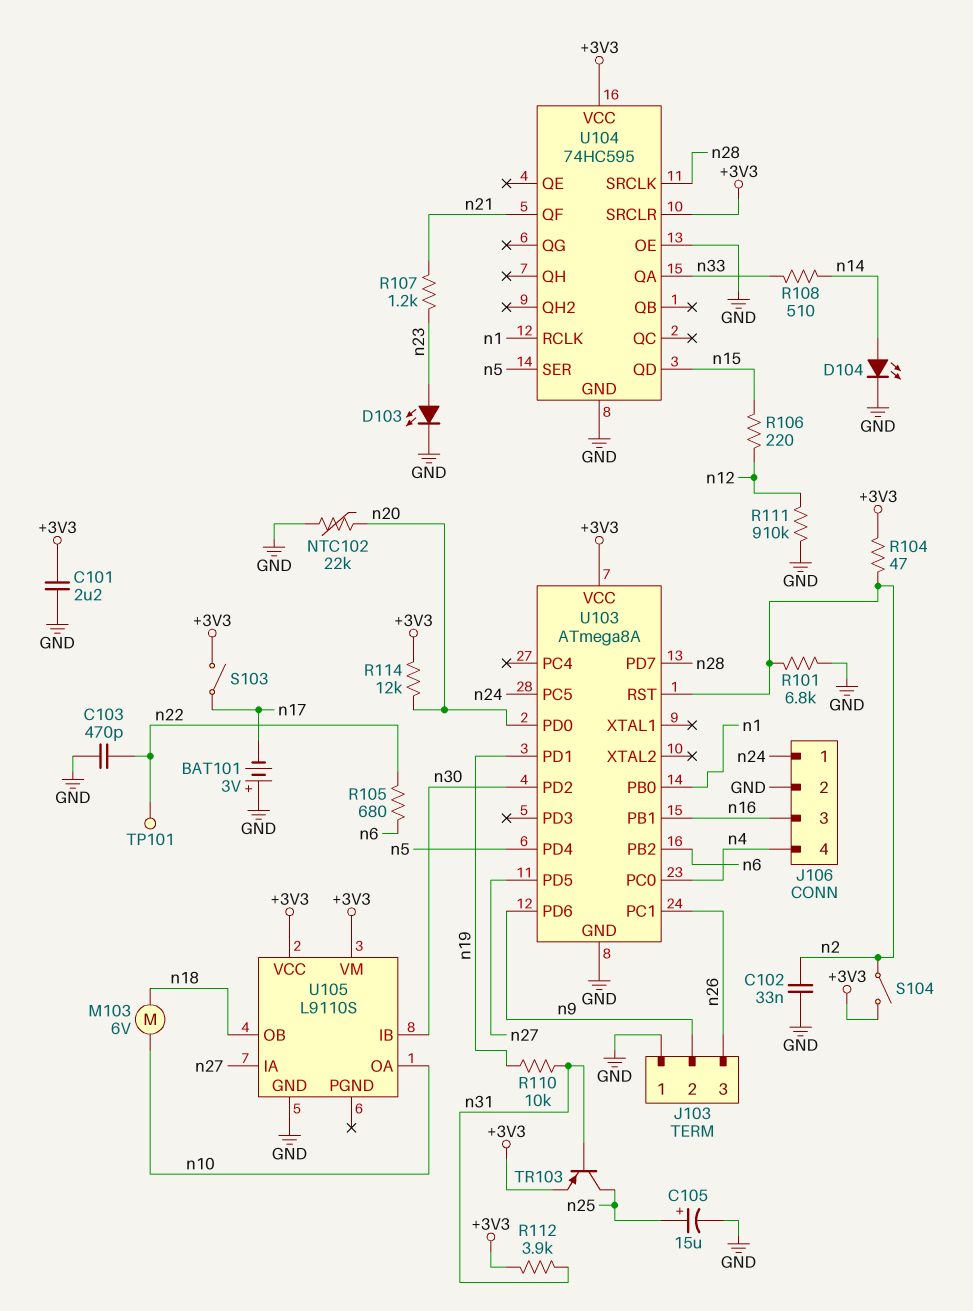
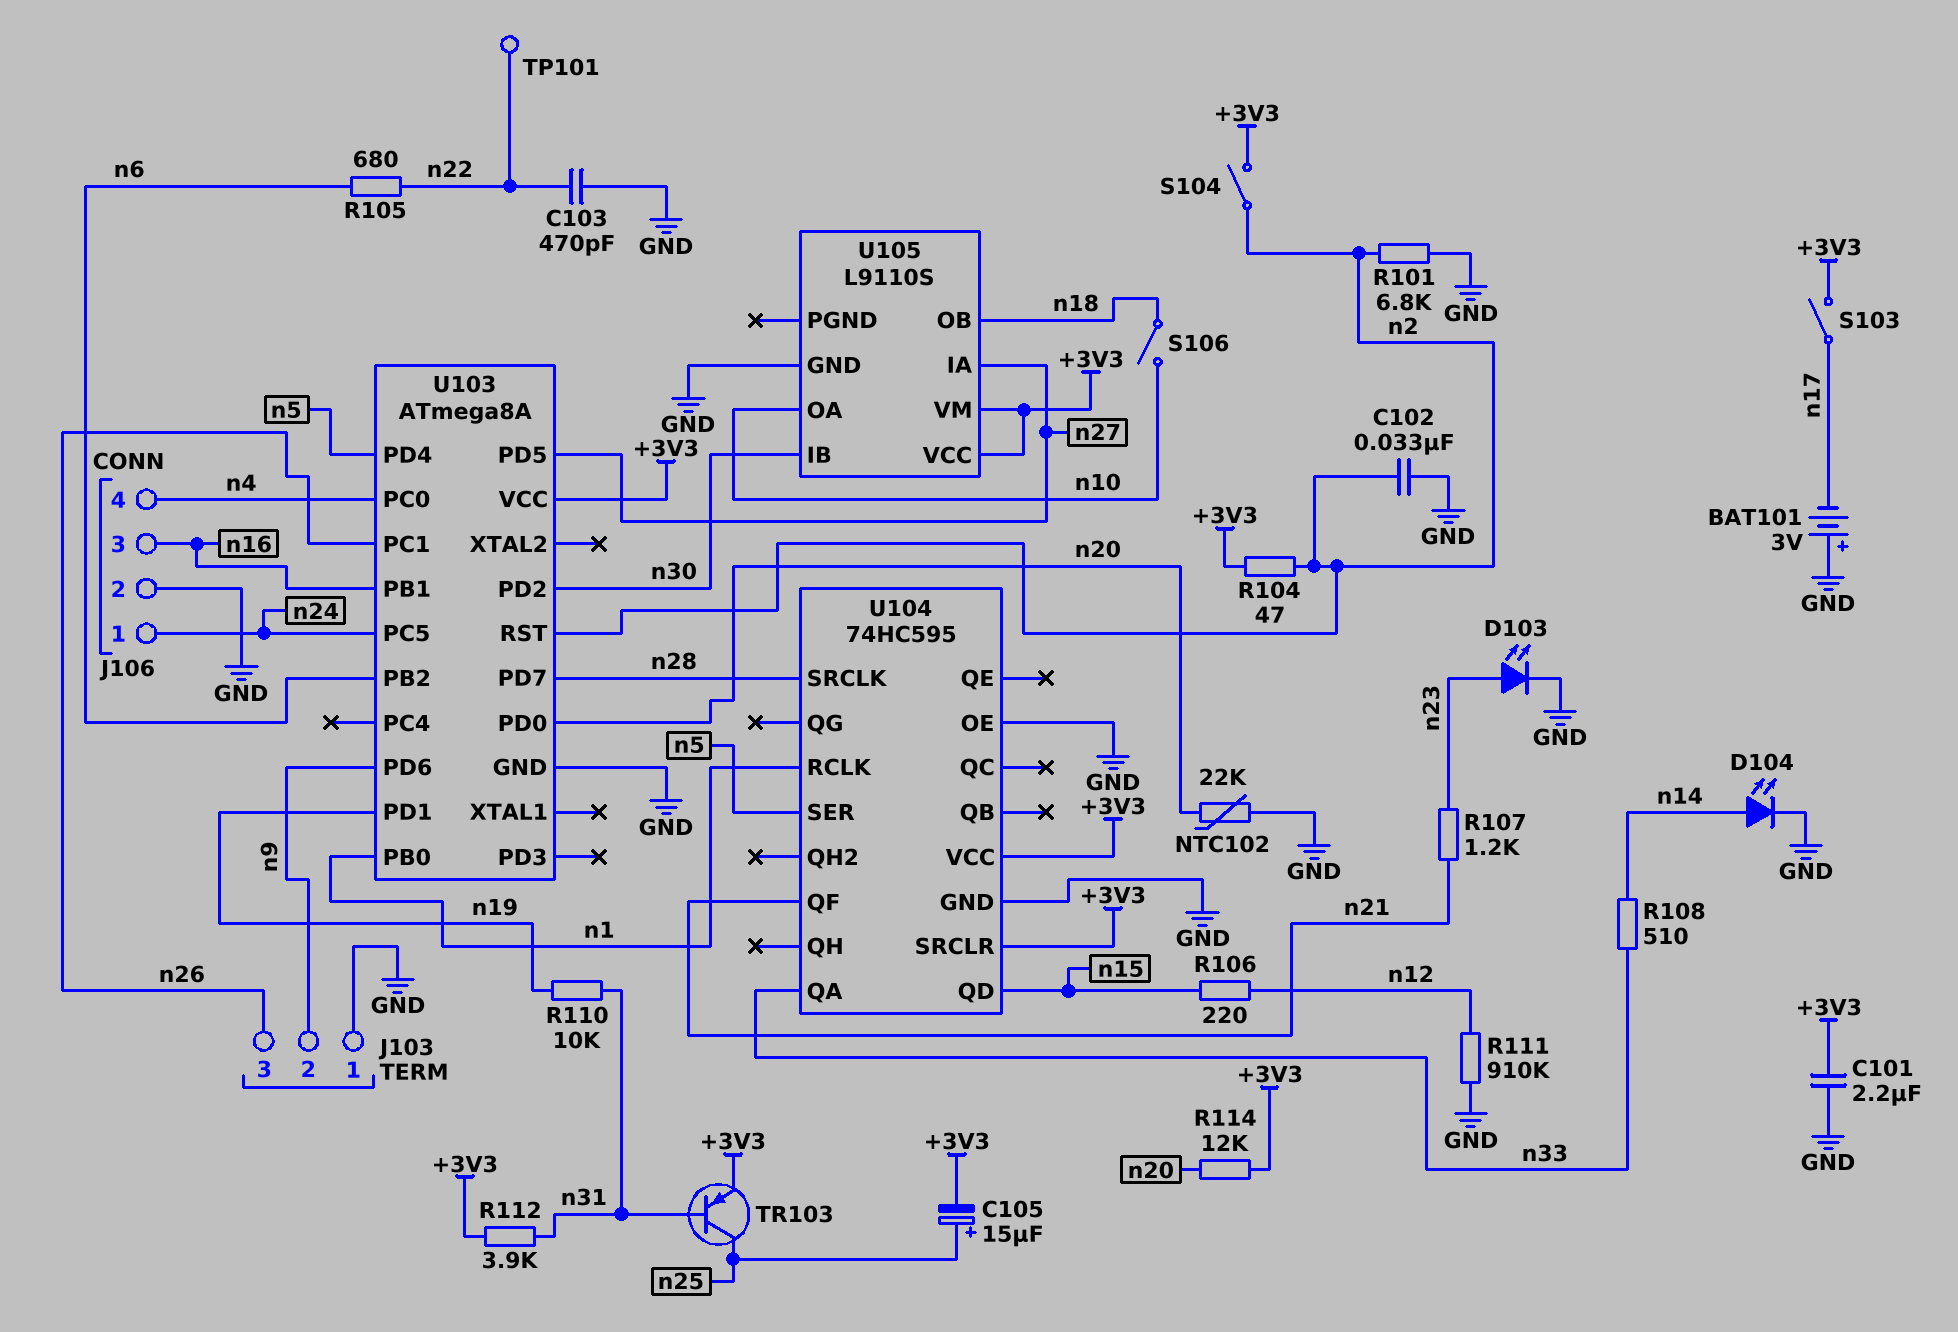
C105: 15uF (plus n25, minus GND) -> 15uF (plus n25, minus +3V3)
M103: motor 6V (n10, n18) -> none
S106: none -> switch (n10, n18)

